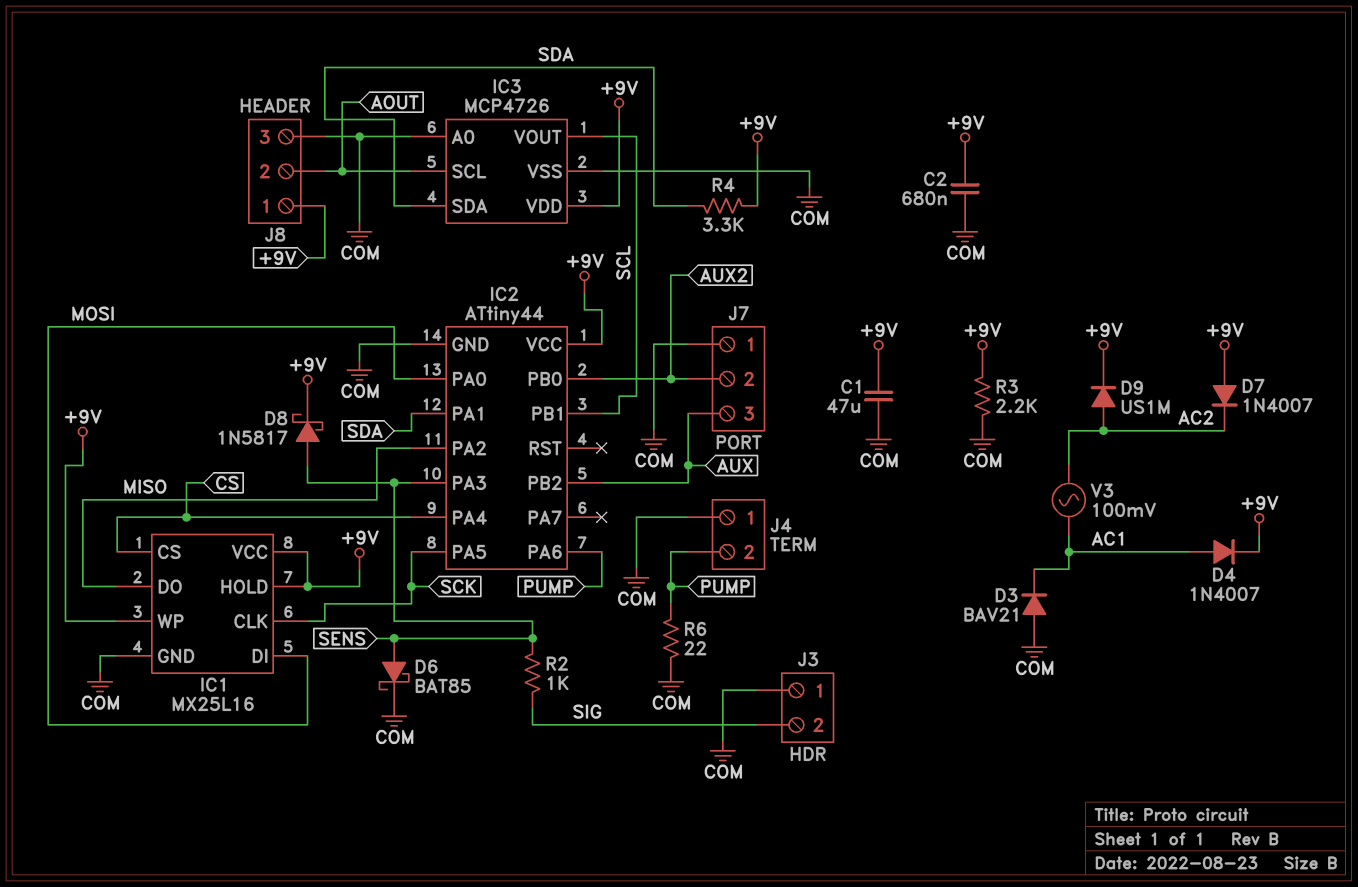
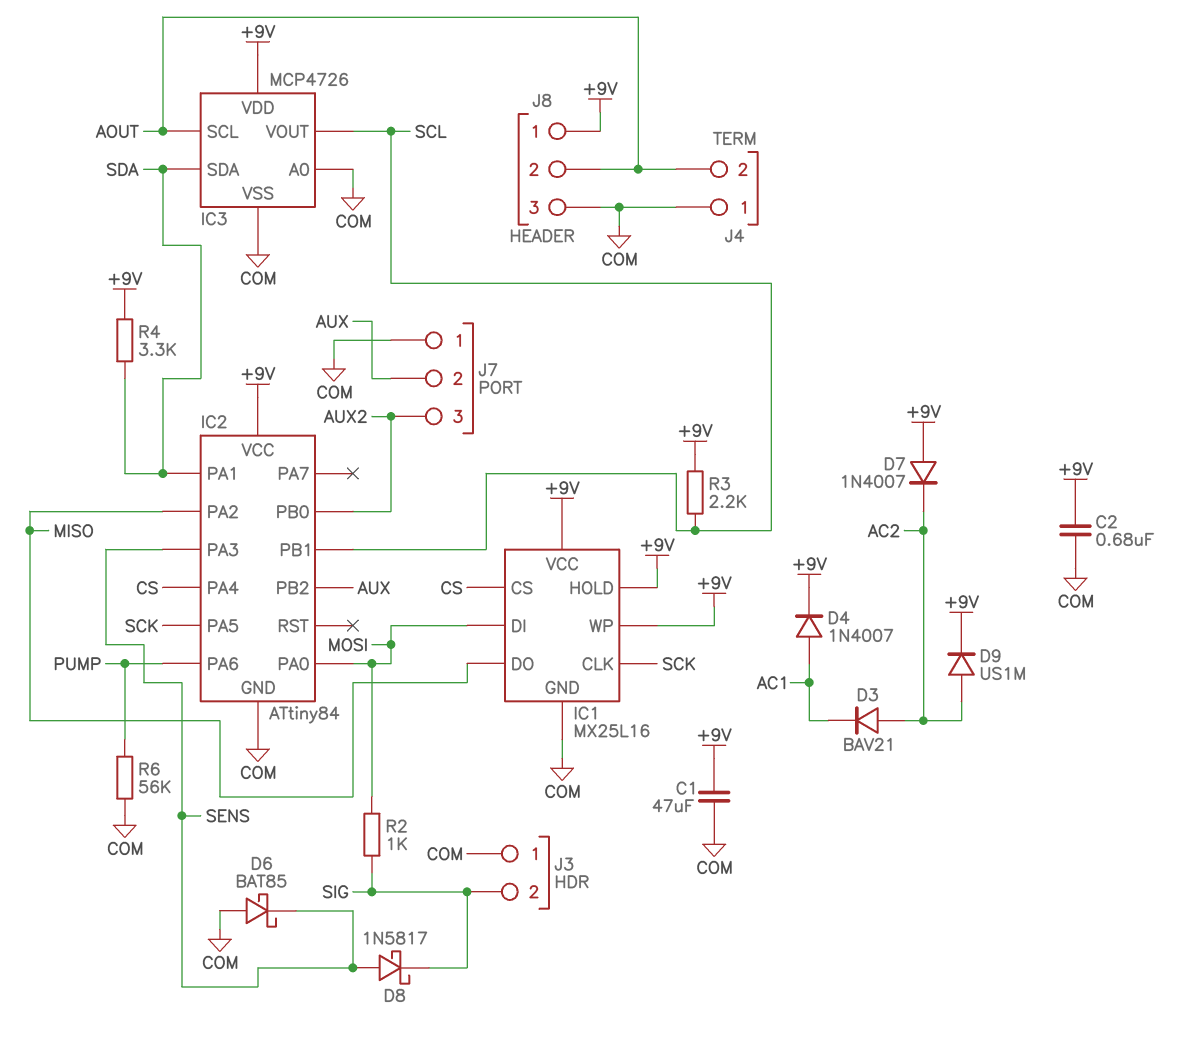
D3: diode BAV21 (A COM, K AC1) -> diode BAV21 (A AC2, K AC1)
D6: schottky BAT85 (A SENS, K COM) -> schottky BAT85 (A COM, K SENS)
D8: schottky 1N5817 (A SENS, K +9V) -> schottky 1N5817 (A SENS, K SIG)
IC2: ATtiny44 -> ATtiny84
J4 pin 2: PUMP -> AOUT
J7 pin 2: AUX2 -> AUX
J7 pin 3: AUX -> AUX2
R2: 1k (SENS, SIG) -> 1k (MOSI, SIG)
R3: 2.2k (+9V, COM) -> 2.2k (+9V, SCL)
R6: 22 (COM, PUMP) -> 56k (COM, PUMP)
V3: AC 100mV (AC1, AC2) -> none

